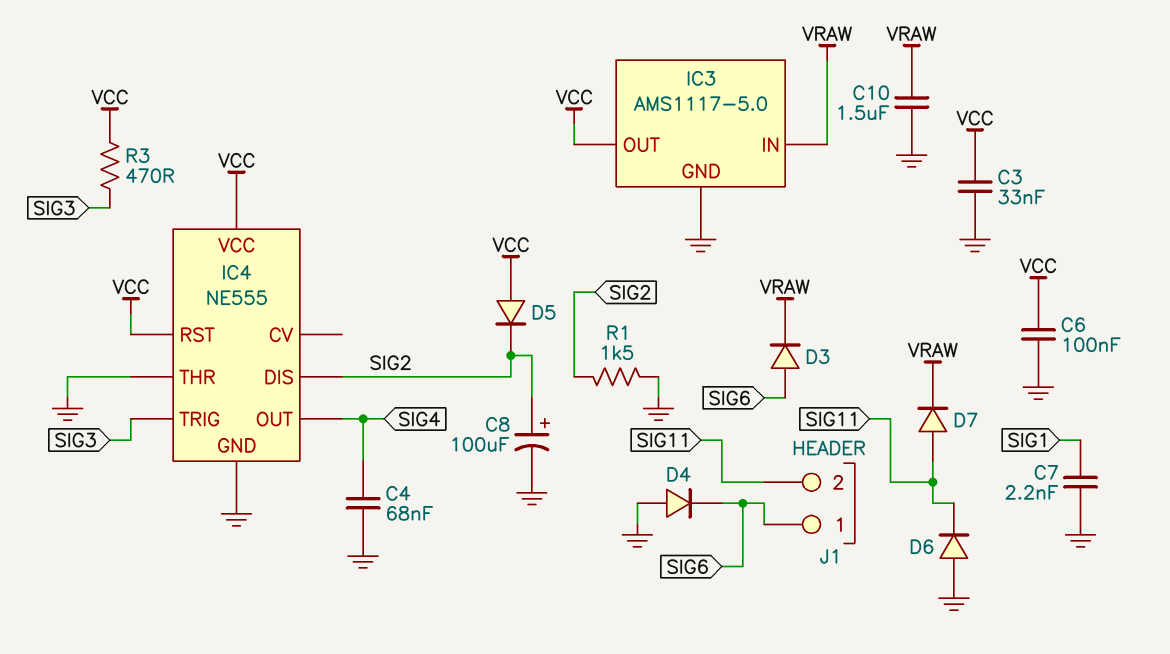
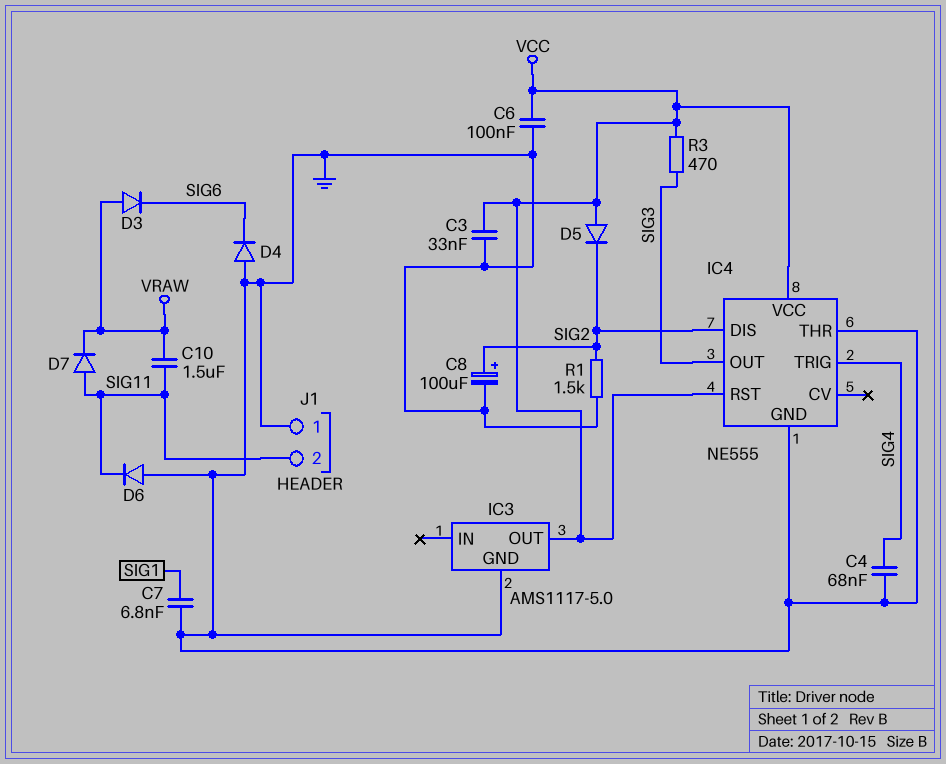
C7: 2.2nF (GND, SIG1) -> 6.8nF (GND, SIG1)
C10: 1.5uF (GND, VRAW) -> 1.5uF (SIG11, VRAW)
D3: diode (A SIG6, K VRAW) -> diode (A VRAW, K SIG6)
IC3 pin IN: VRAW -> none
IC4 pin OUT: SIG4 -> SIG3
IC4 pin TRIG: SIG3 -> SIG4
J1 pin 1: SIG6 -> GND

